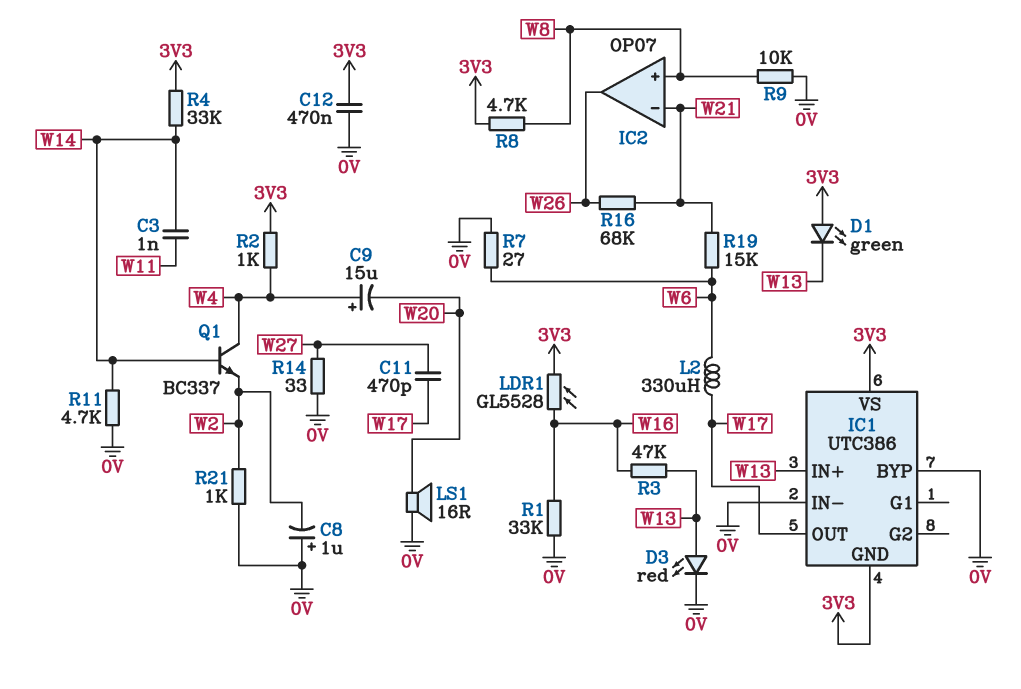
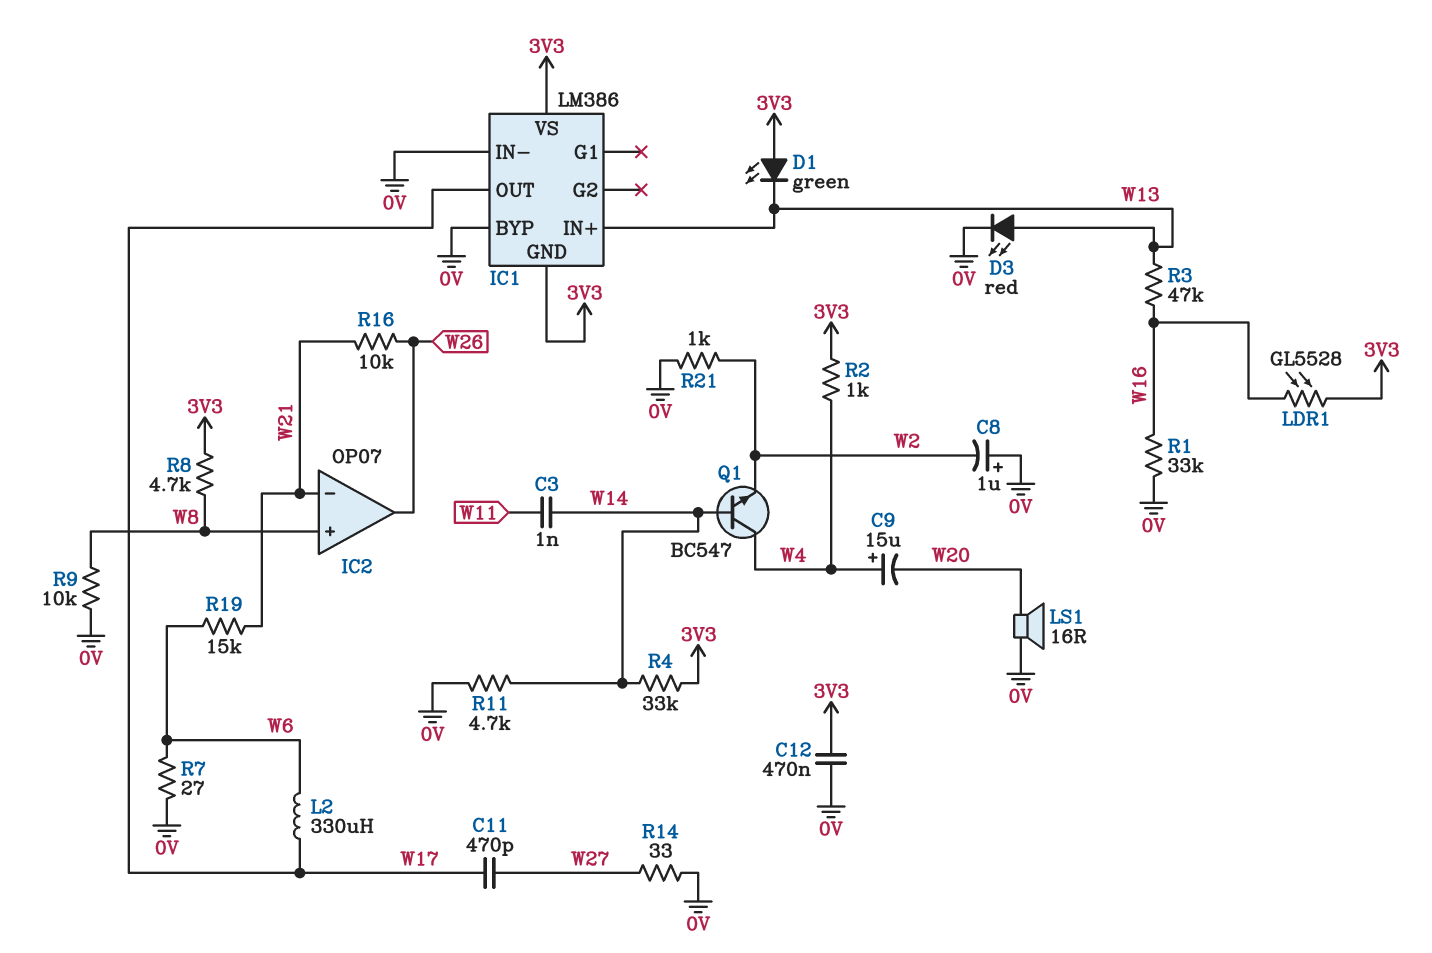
IC1: UTC386 -> LM386
Q1: NPN BC337 (B W14, C W4, E W2) -> NPN BC547 (B W14, C W4, E W2)
R16: 68k (W21, W26) -> 10k (W21, W26)

